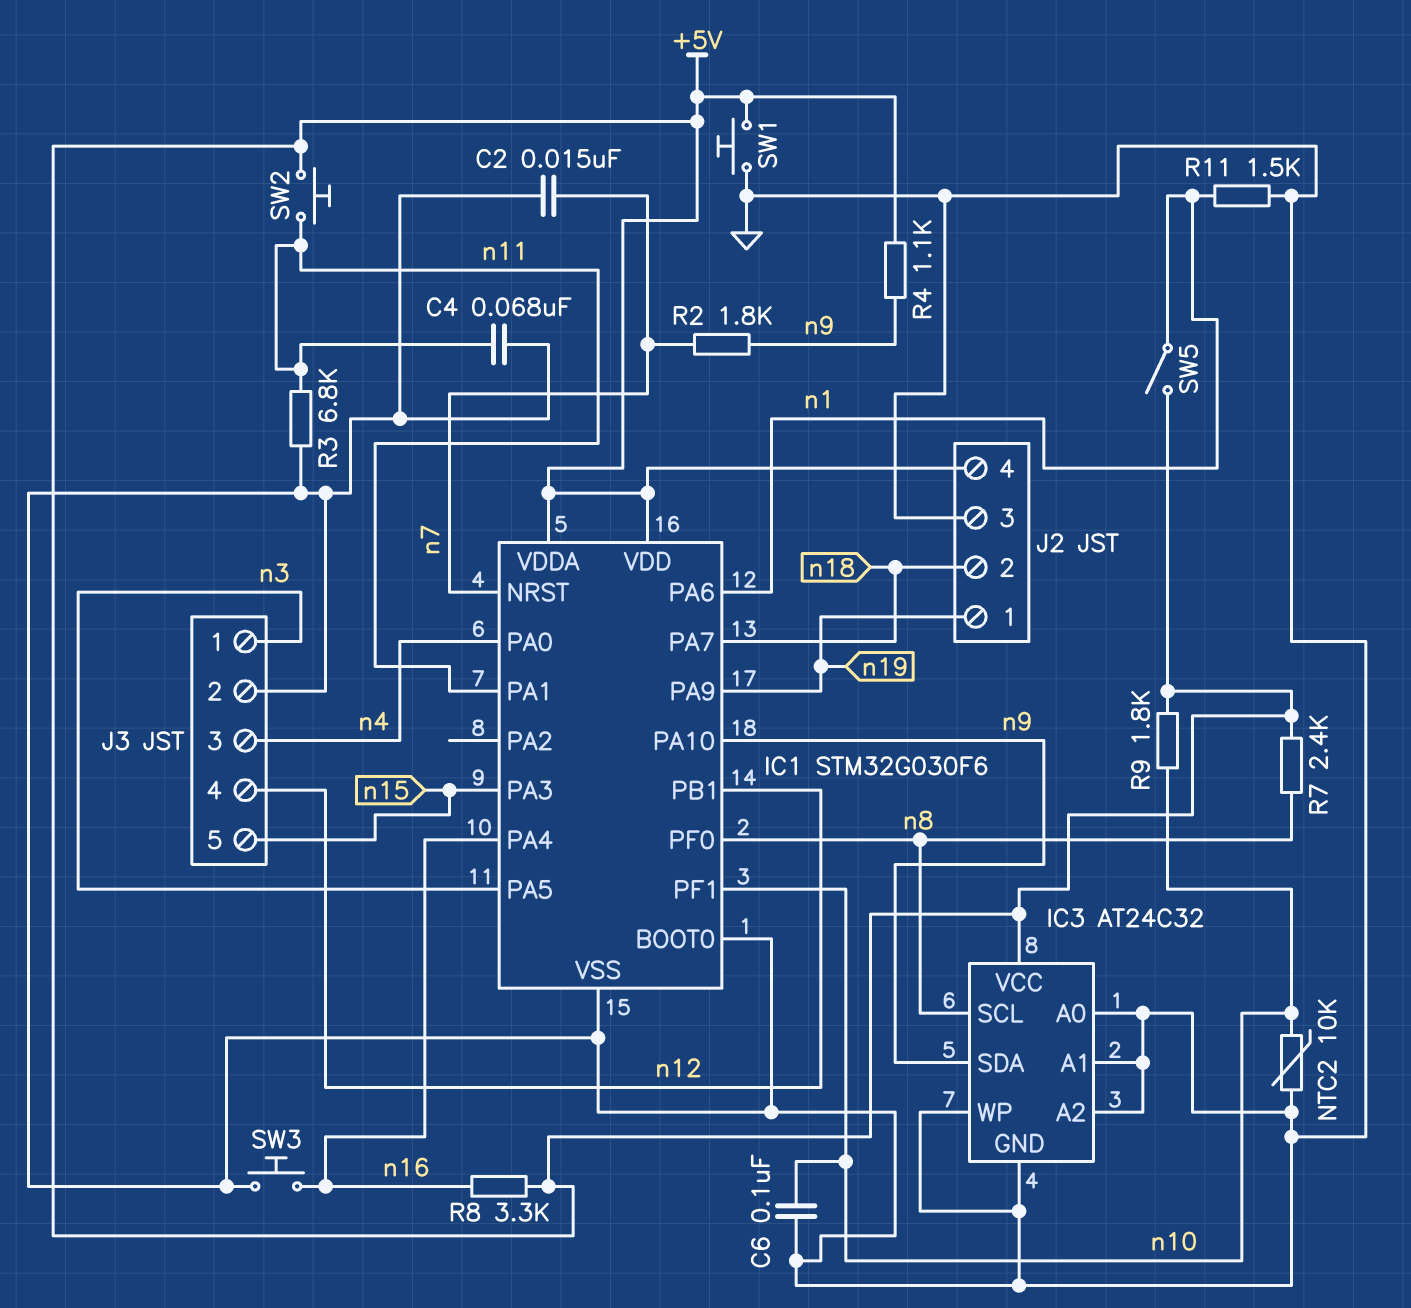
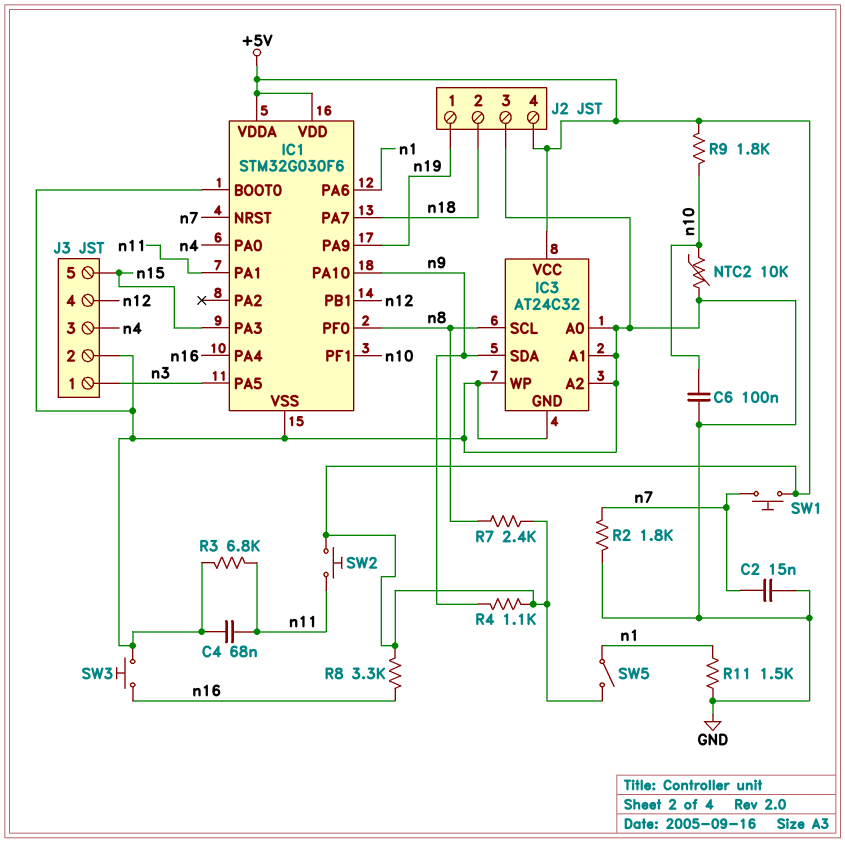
R2: 1.8k (n7, n9) -> 1.8k (GND, n7)
SW1: button (+5V, GND) -> button (+5V, n7)

